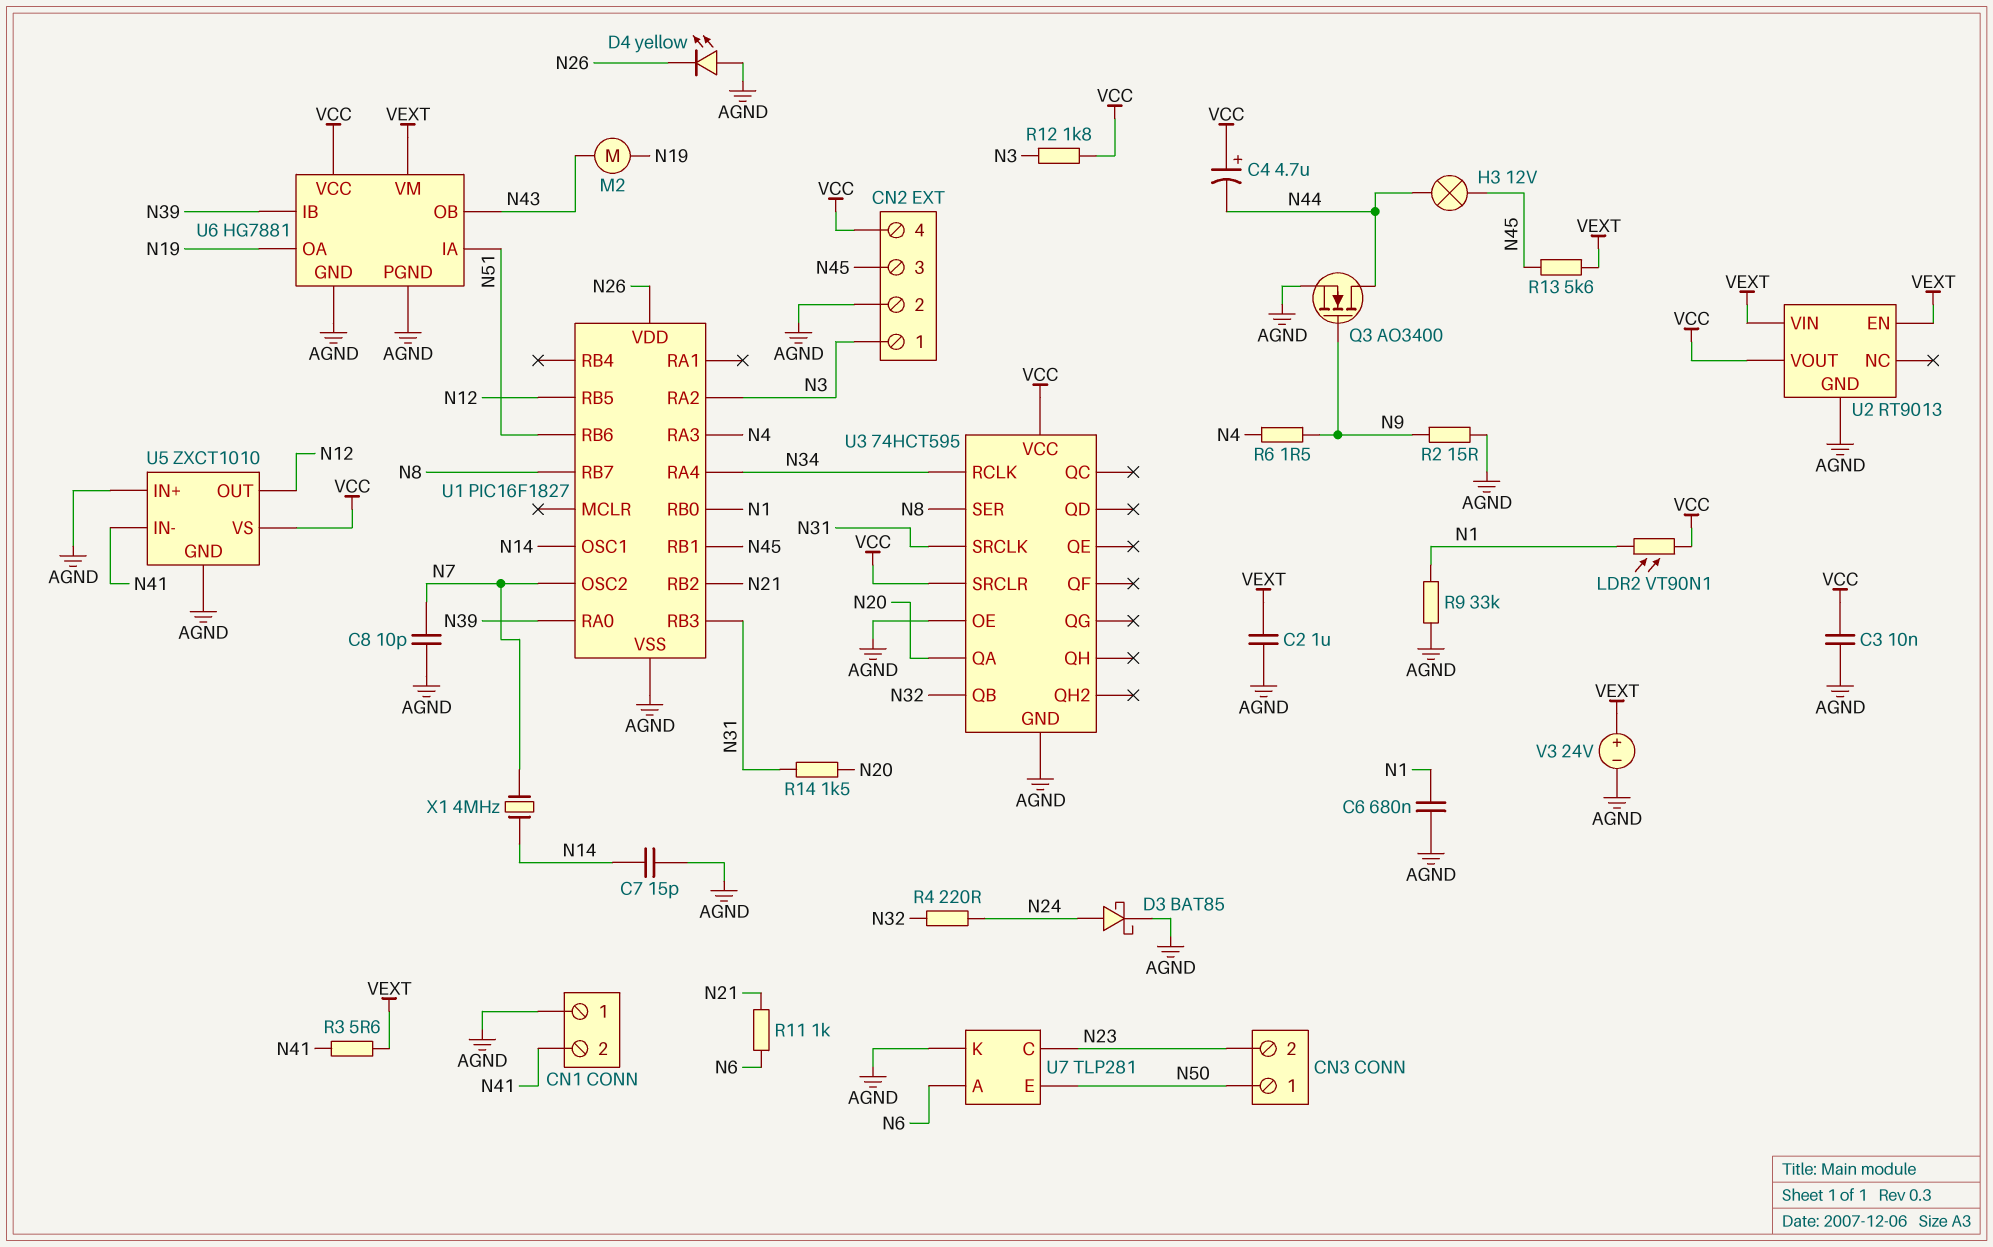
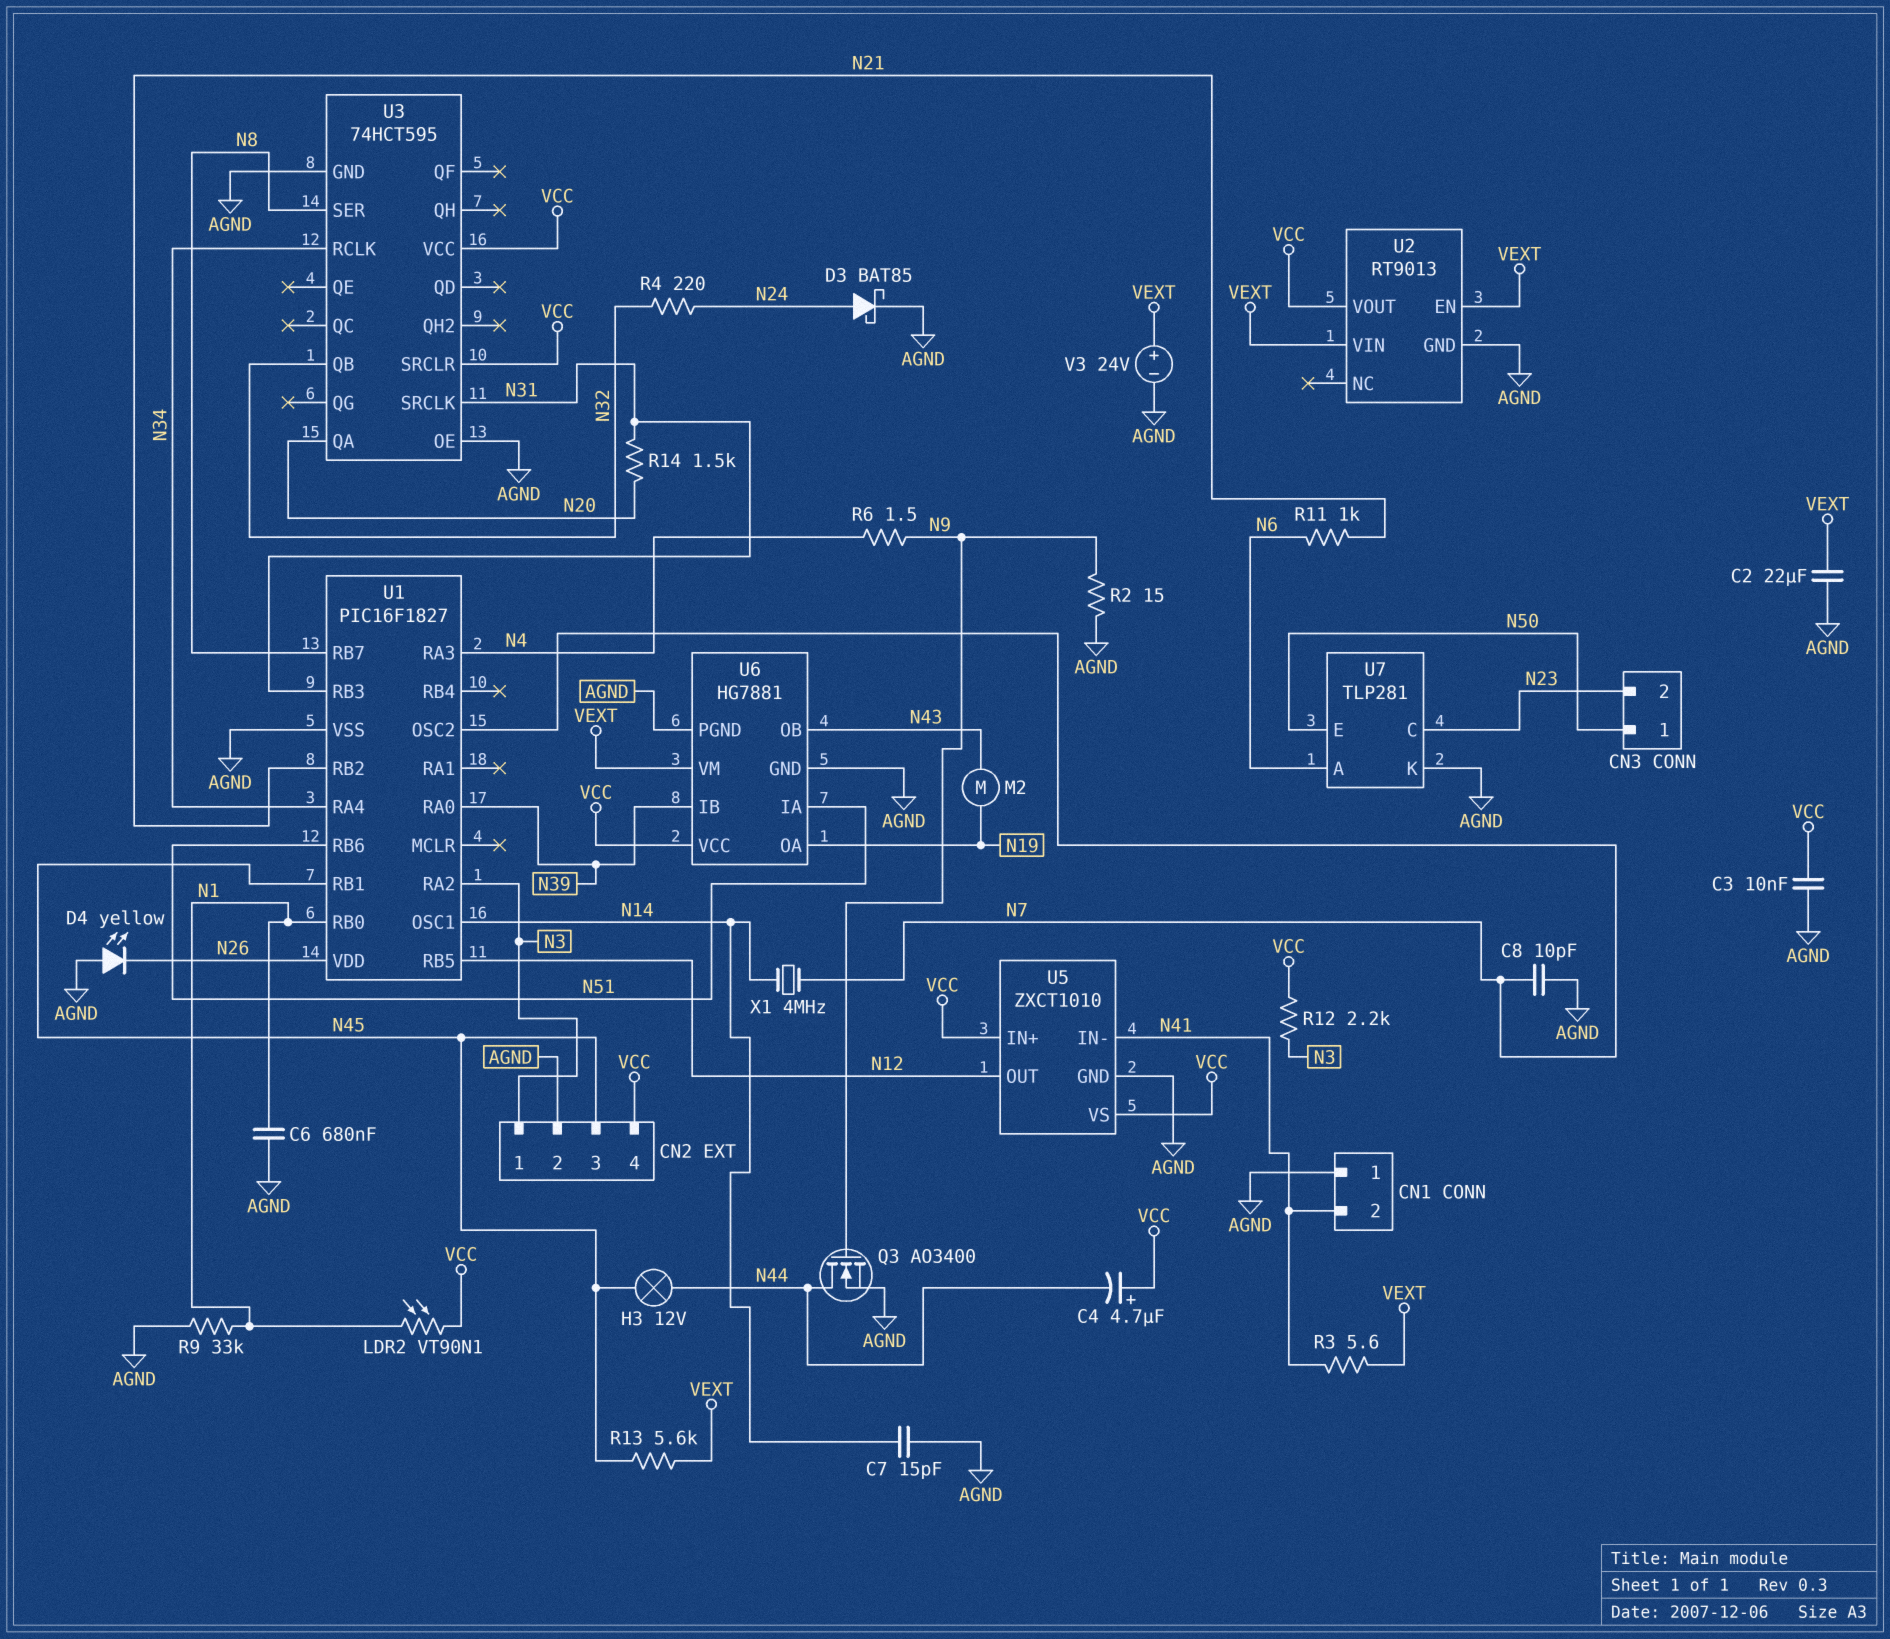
C2: 1uF (AGND, VEXT) -> 22uF (AGND, VEXT)
R12: 1.8k (N3, VCC) -> 2.2k (N3, VCC)
U5 pin IN+: AGND -> VCC

